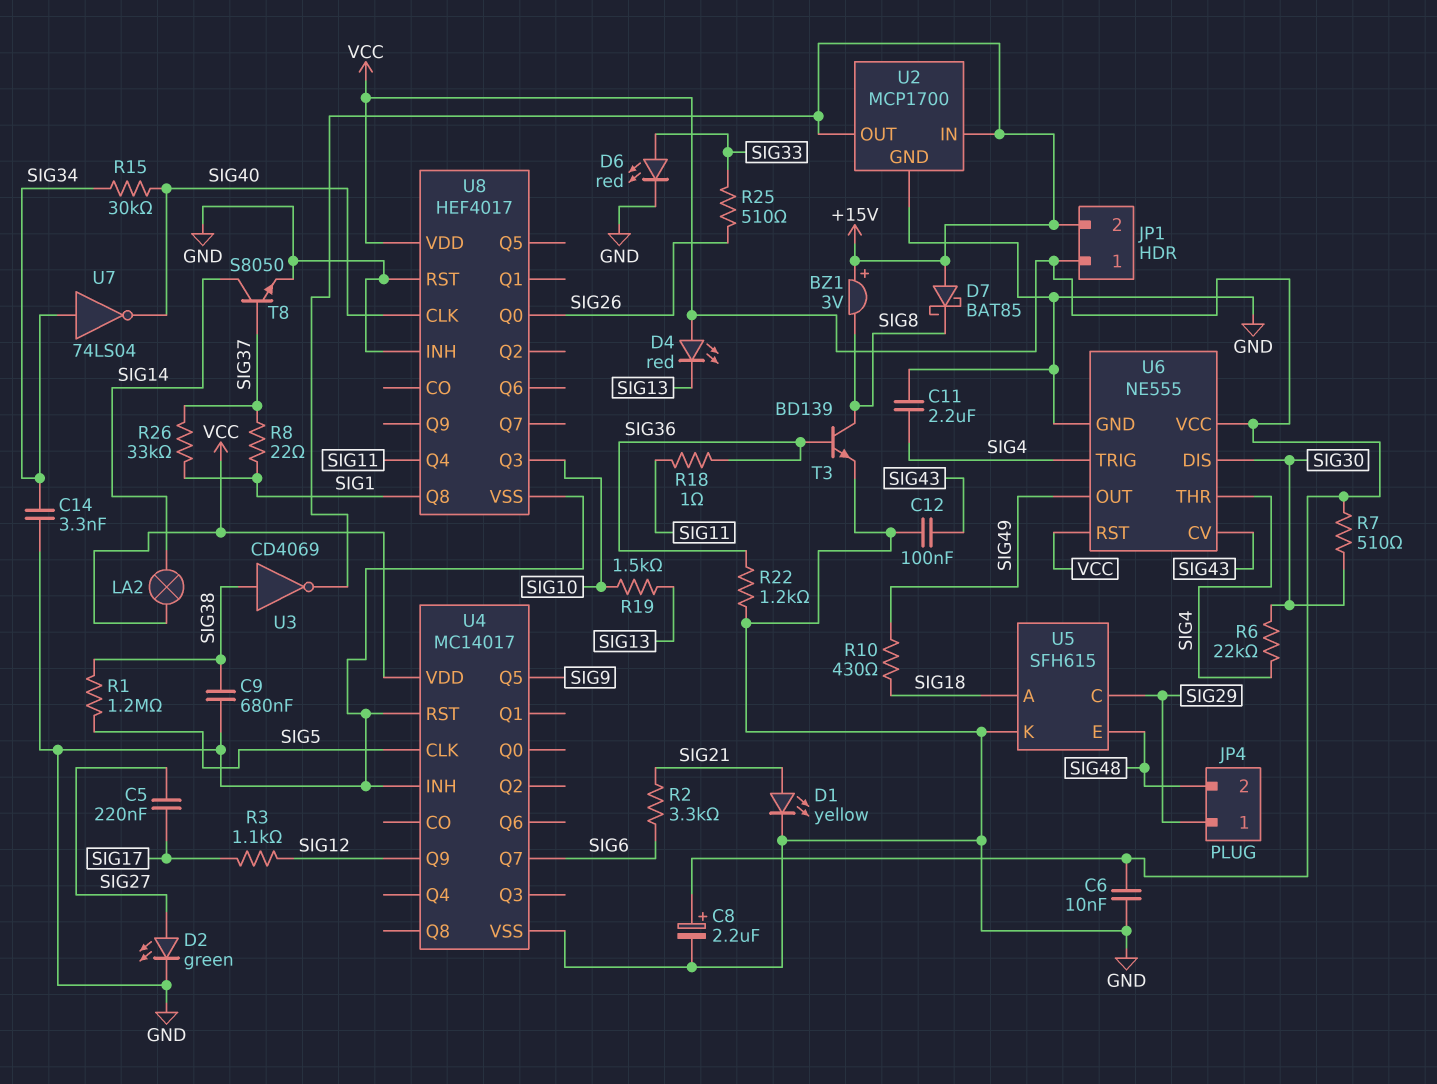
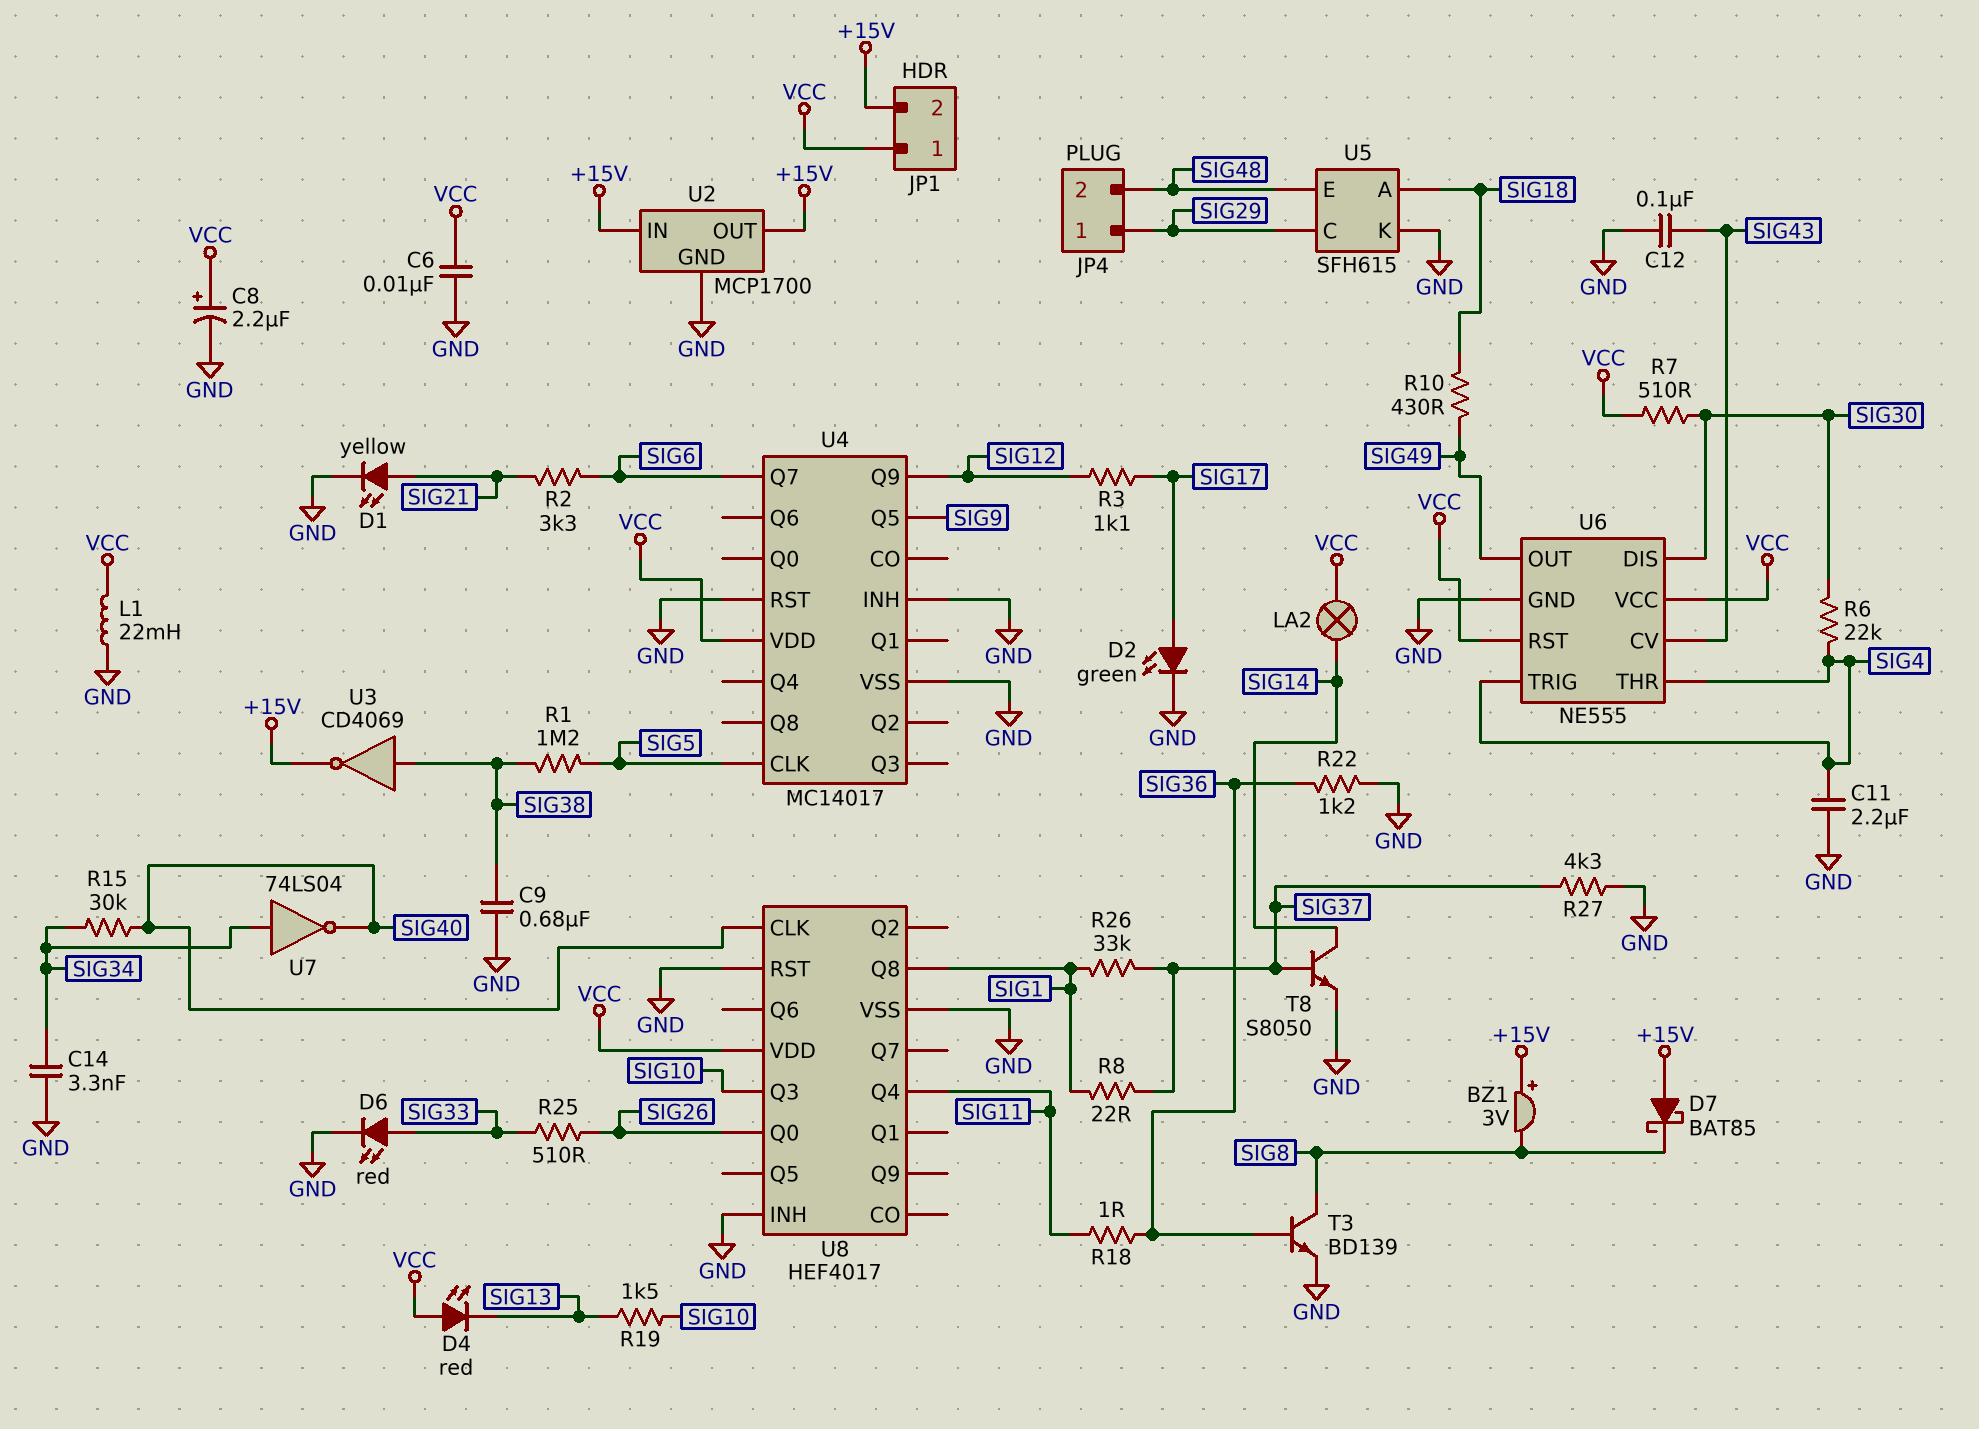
C5: 220nF (SIG17, SIG27) -> none
D2: LED green (A SIG27, K GND) -> LED green (A SIG17, K GND)
L1: none -> 22mH (GND, VCC)
R27: none -> 4.3k (GND, SIG37)

